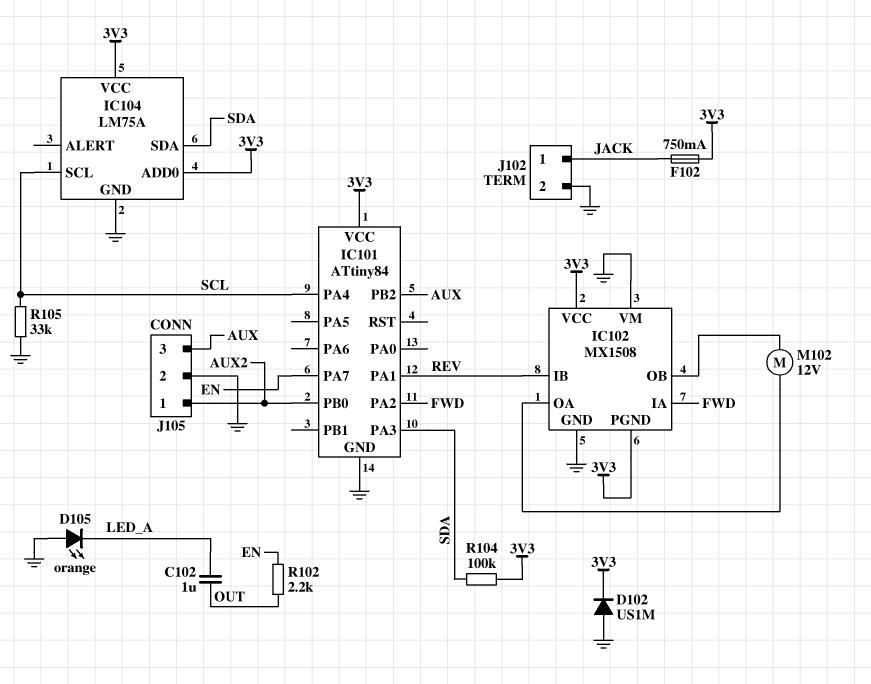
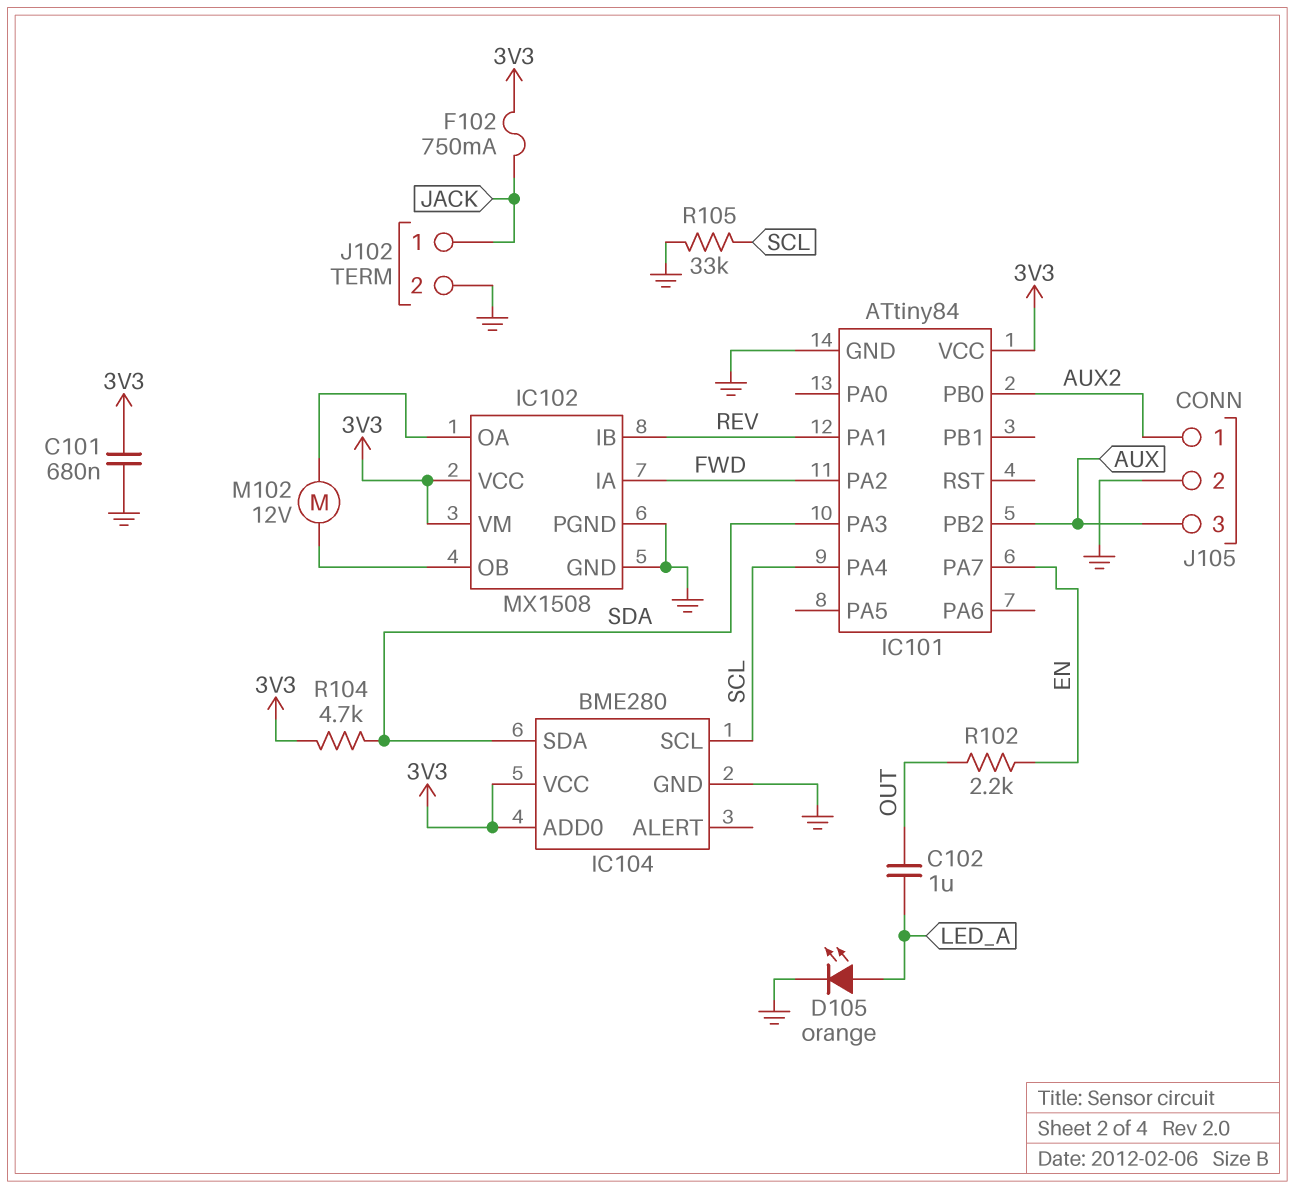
C101: none -> 680nF (3V3, GND)
D102: diode US1M (A GND, K 3V3) -> none
D105: LED orange (A GND, K LED_A) -> LED orange (A LED_A, K GND)
IC102 pin PGND: 3V3 -> GND
IC102 pin VM: GND -> 3V3
IC104: LM75A -> BME280
R104: 100k (3V3, SDA) -> 4.7k (3V3, SDA)

